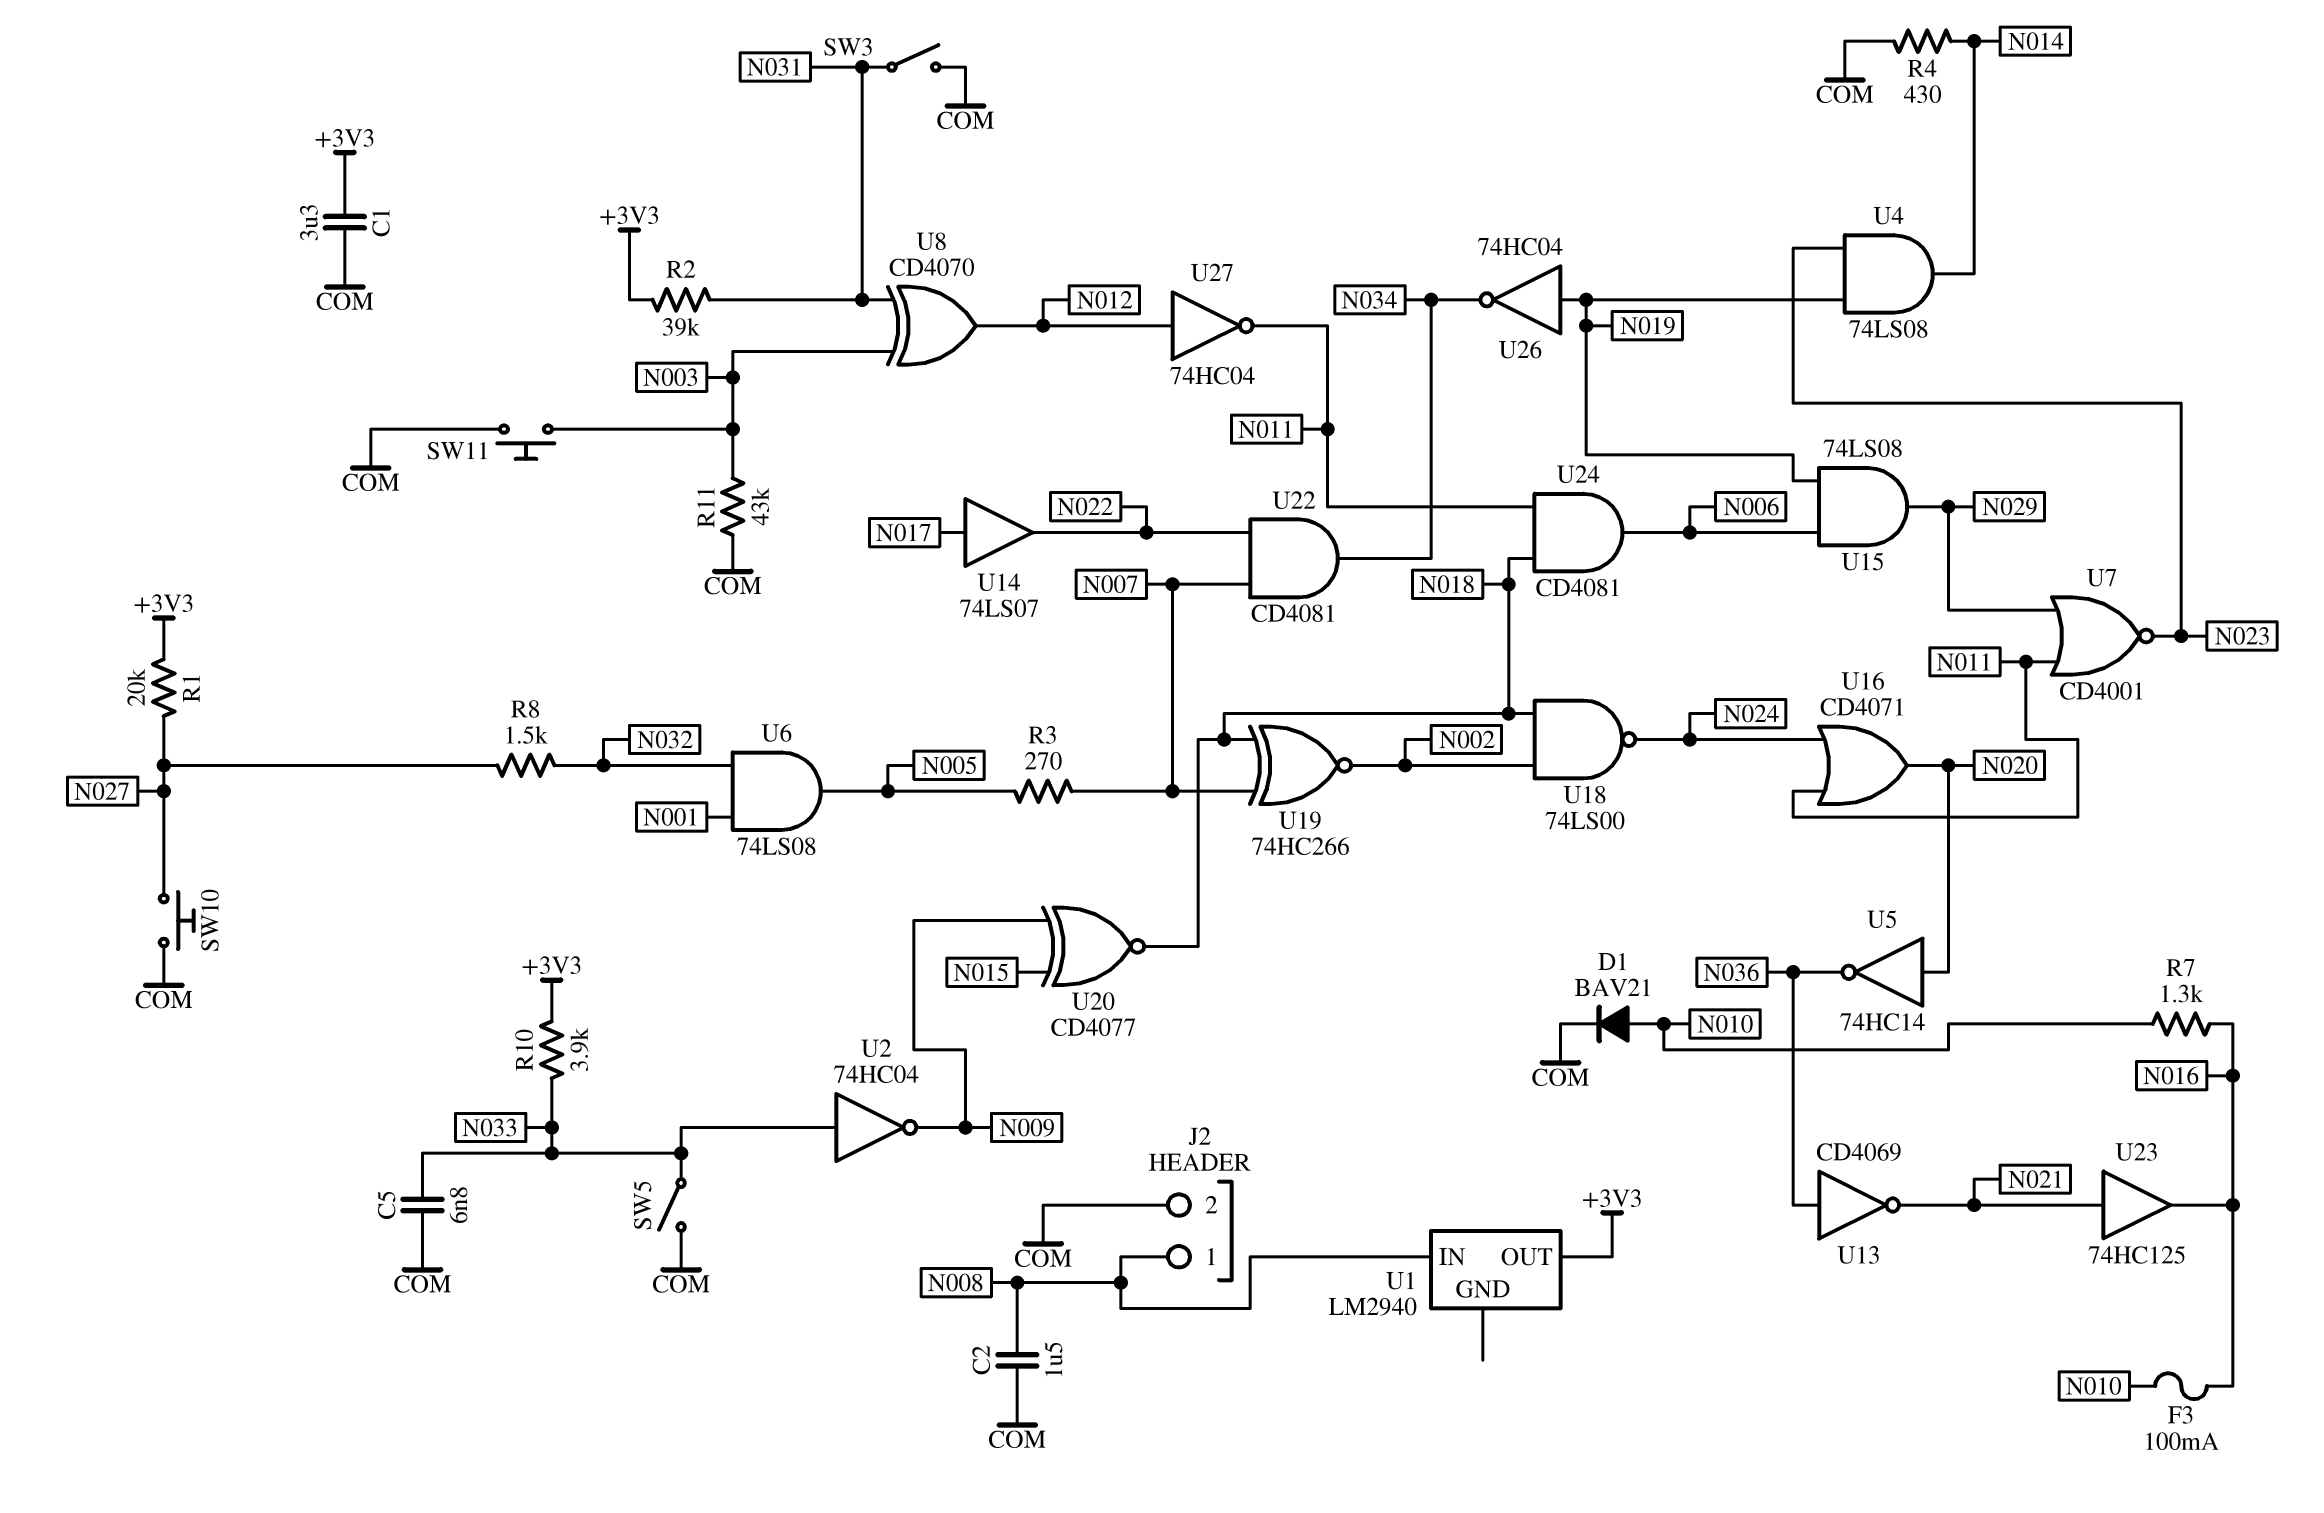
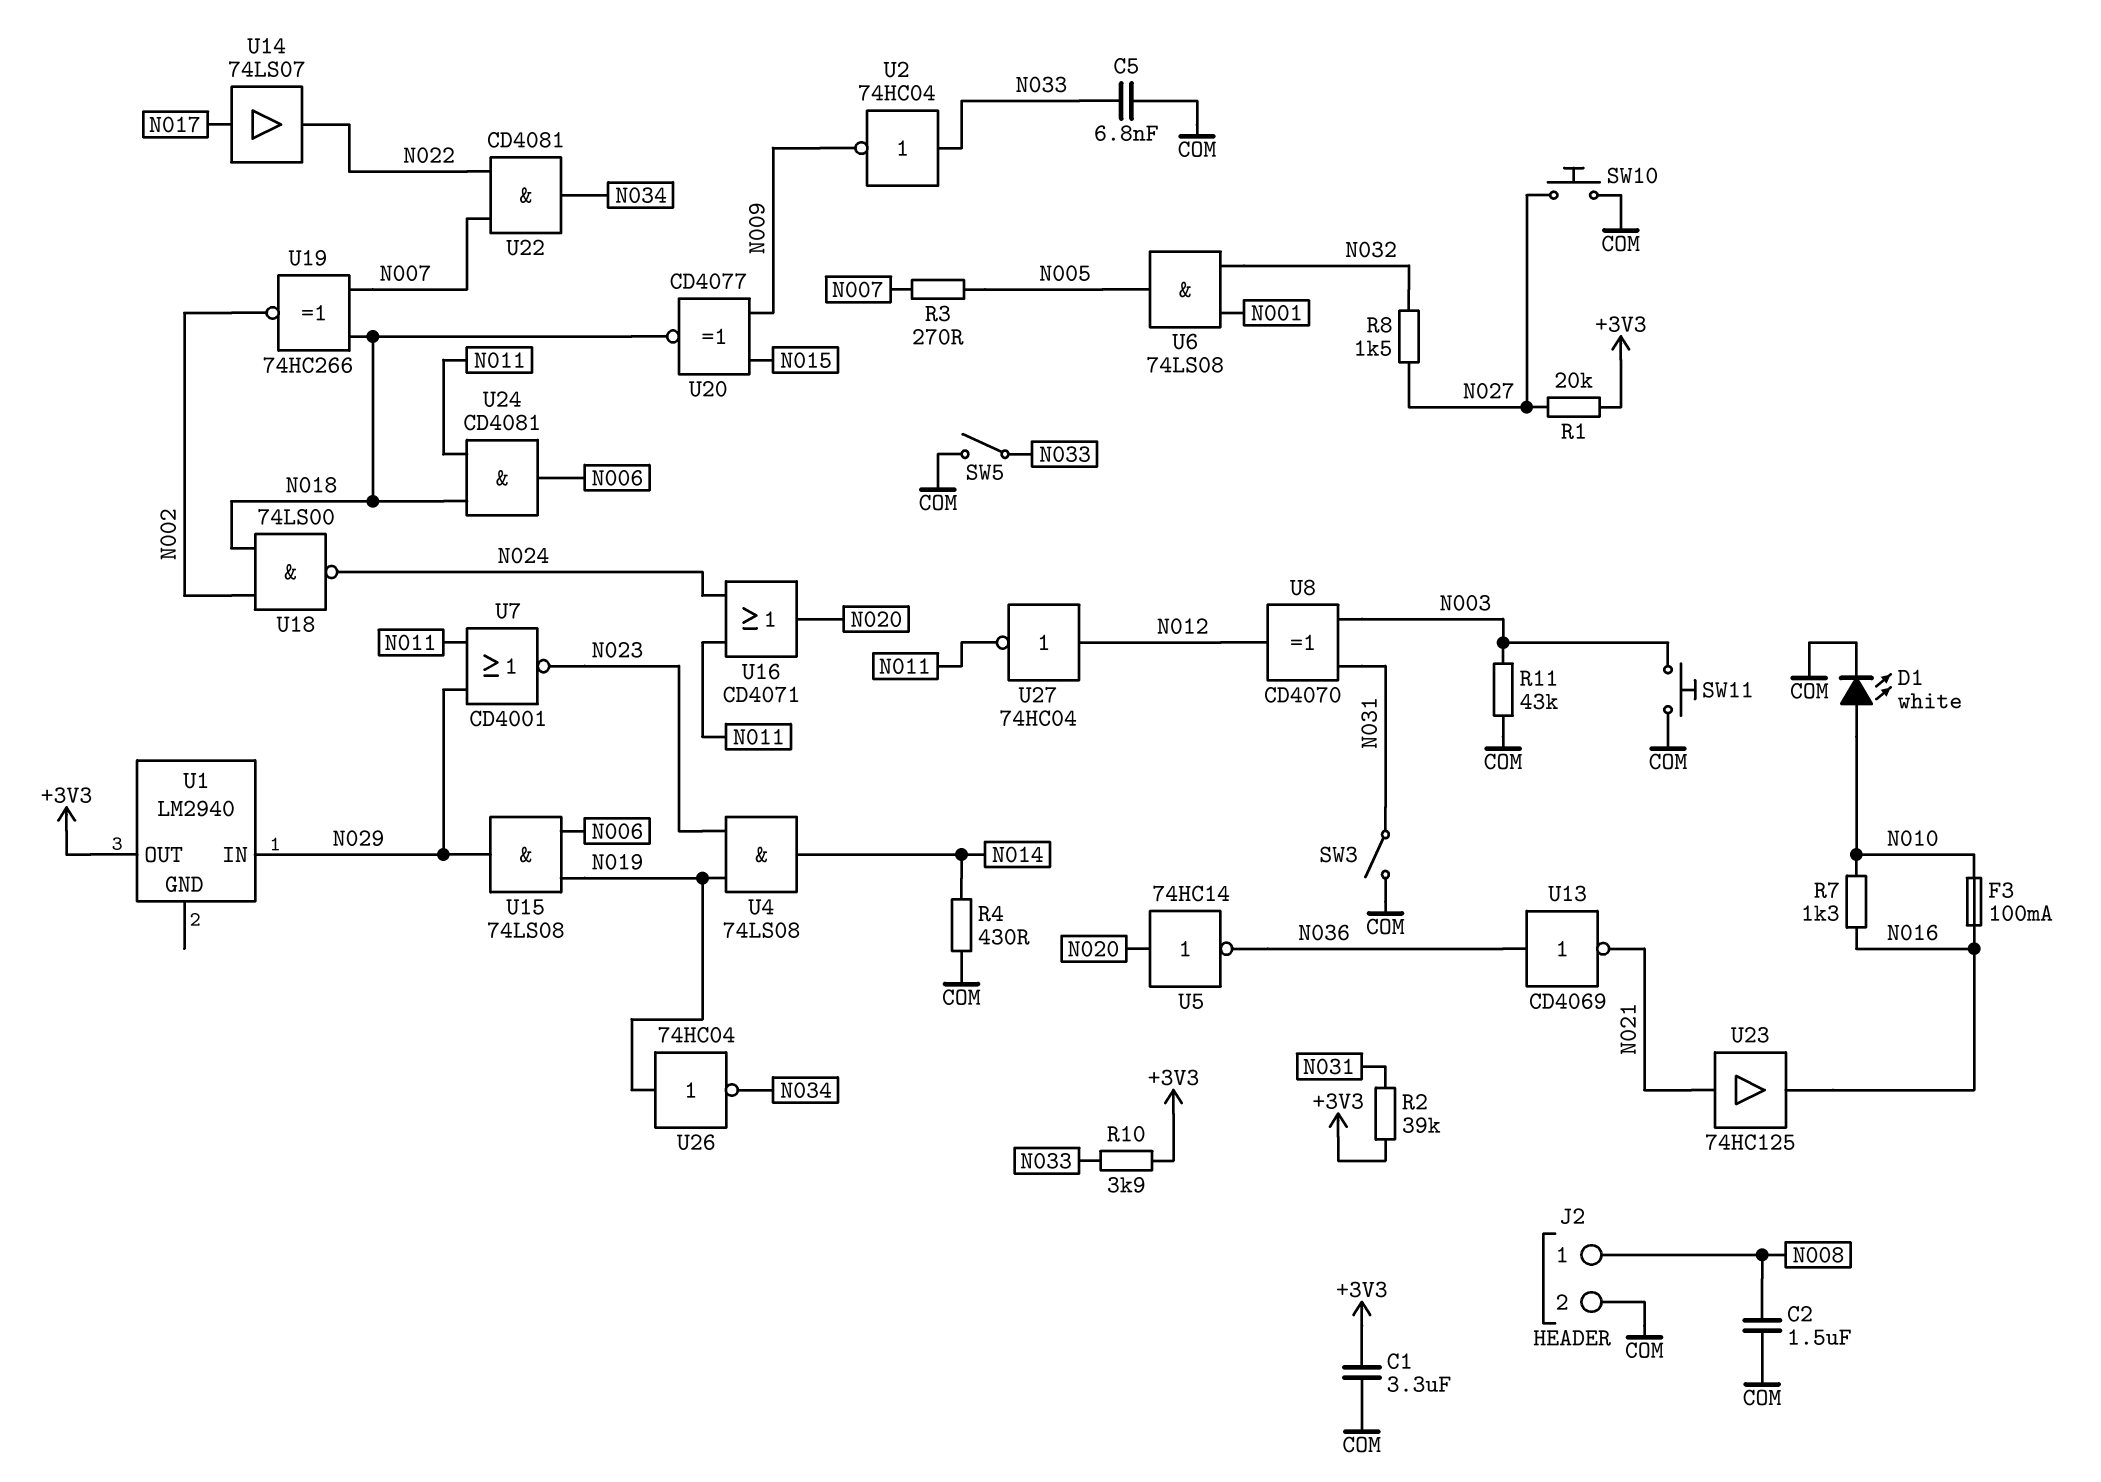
D1: diode BAV21 (A N010, K COM) -> LED white (A N010, K COM)
U1 pin IN: N008 -> N029

